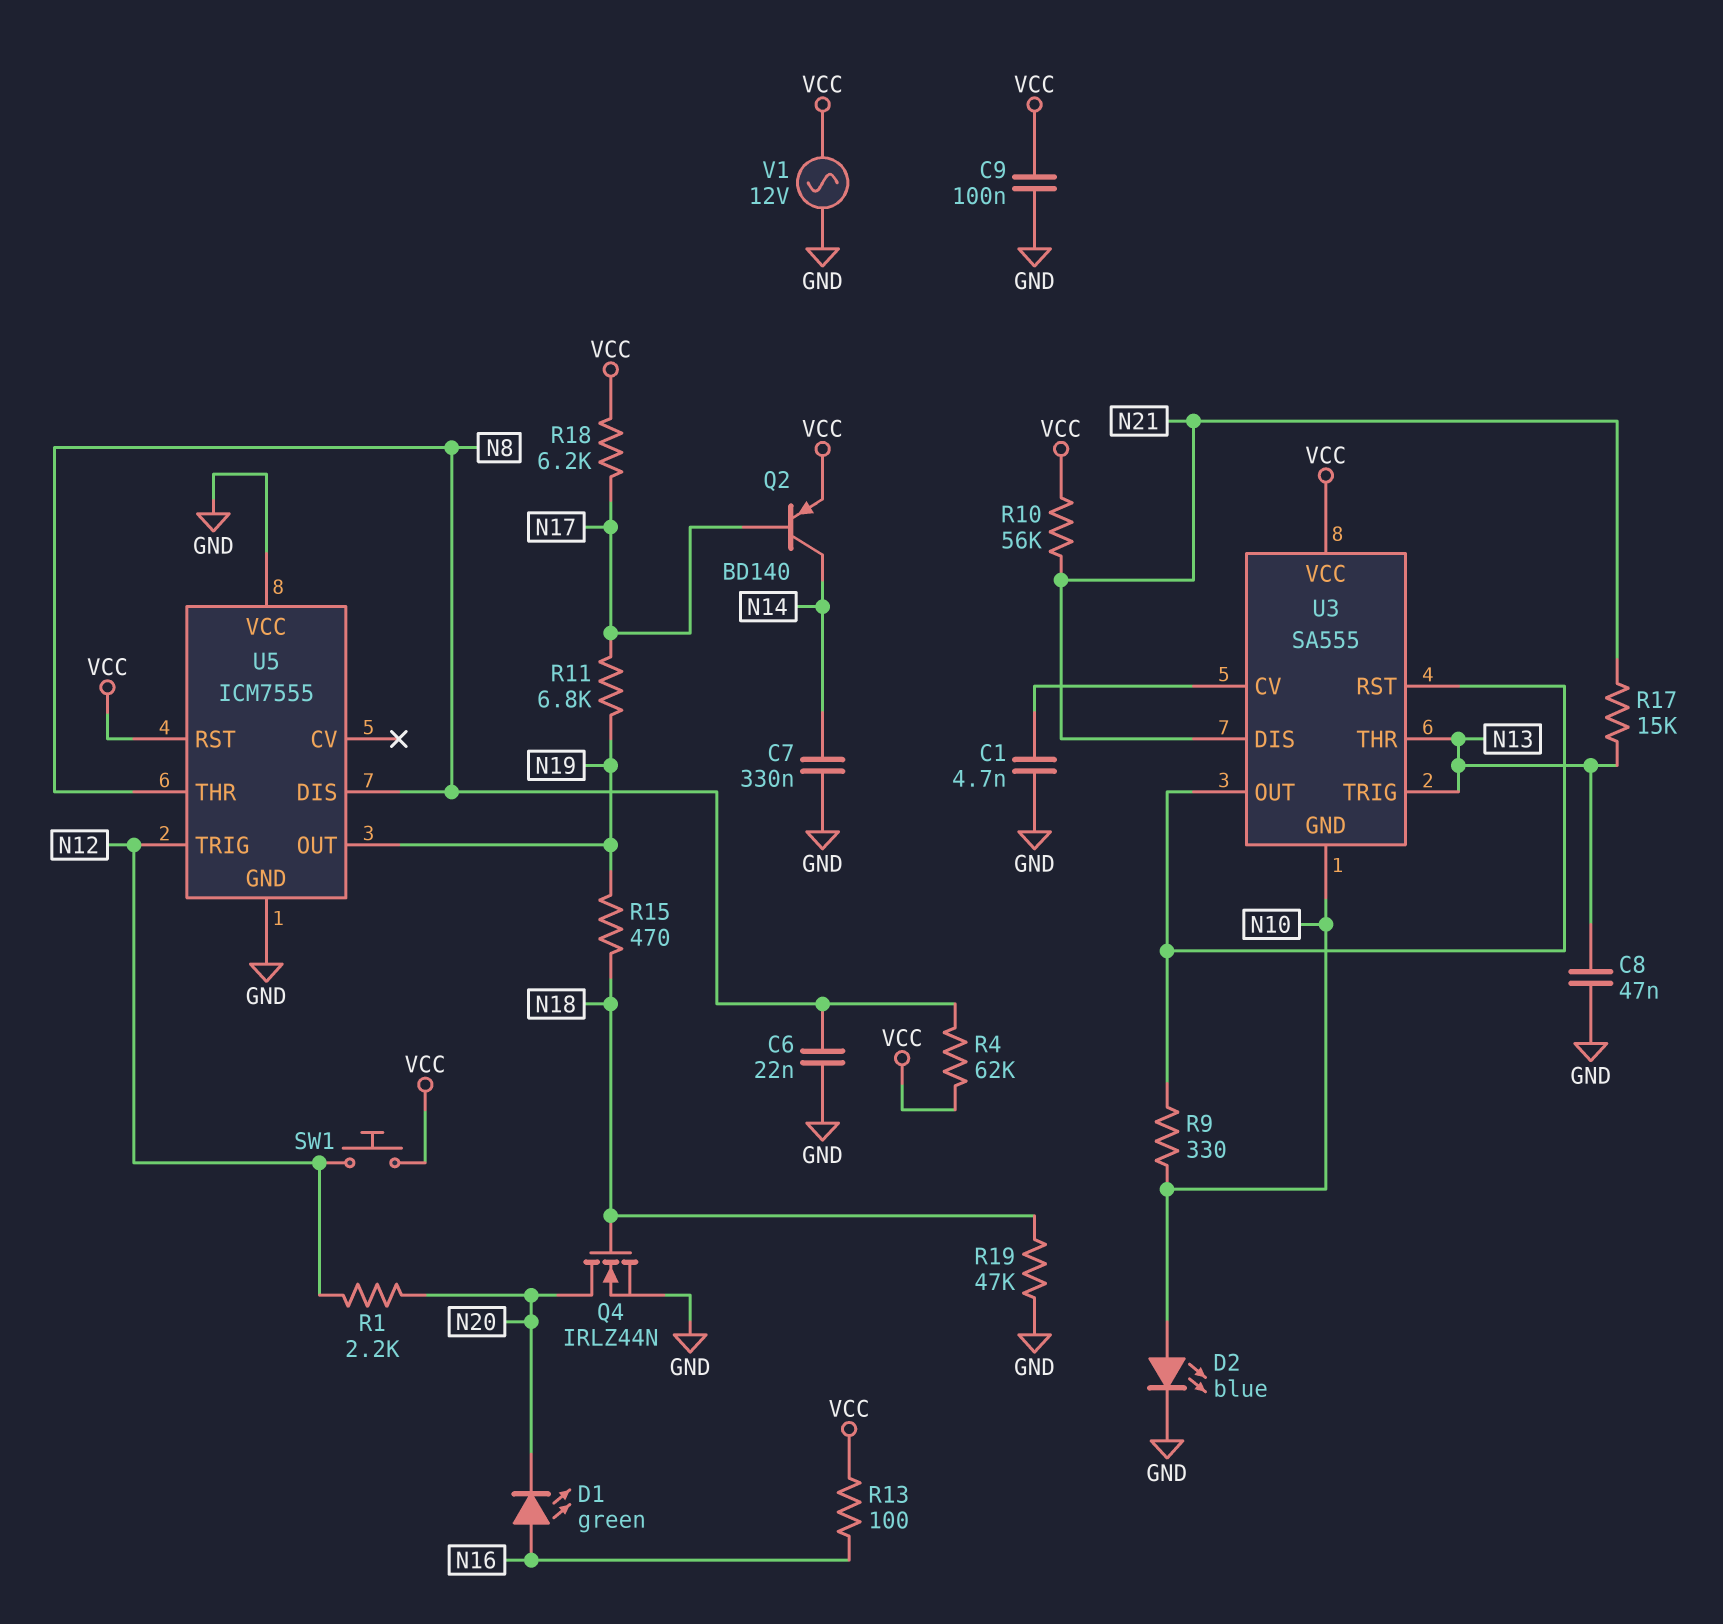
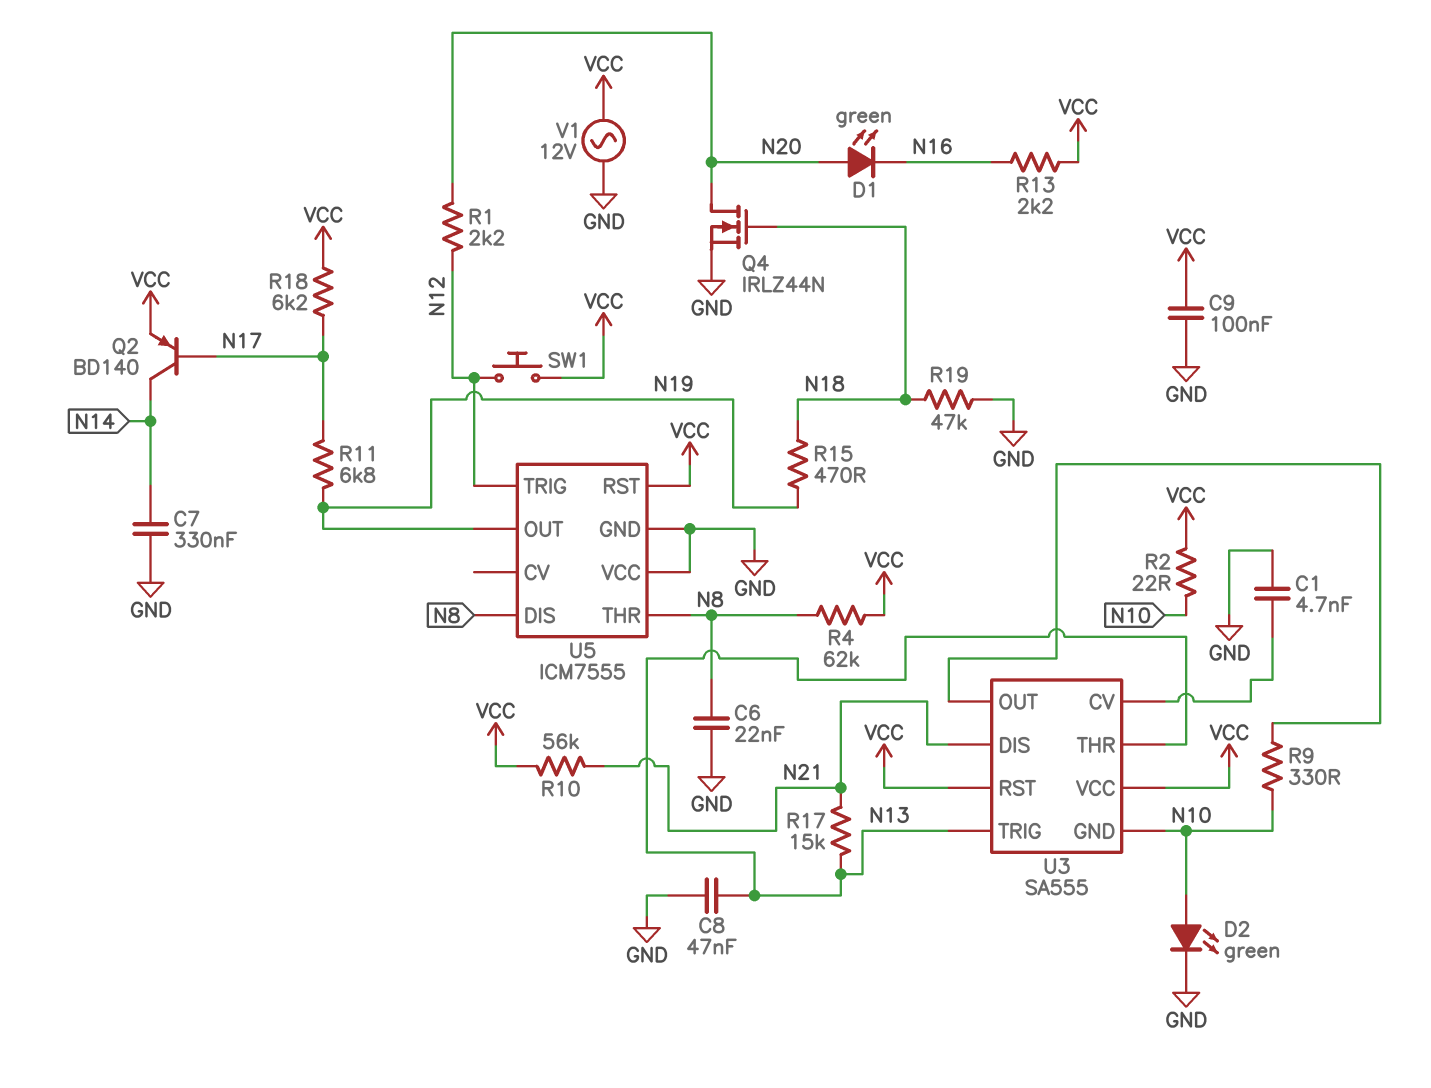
D1: LED green (A N16, K N20) -> LED green (A N20, K N16)
D2: LED blue (A N10, K GND) -> LED green (A N10, K GND)
R2: none -> 22 (N10, VCC)
R13: 100 (N16, VCC) -> 2.2k (N16, VCC)
U3 pin RST: U3/OUT -> VCC

